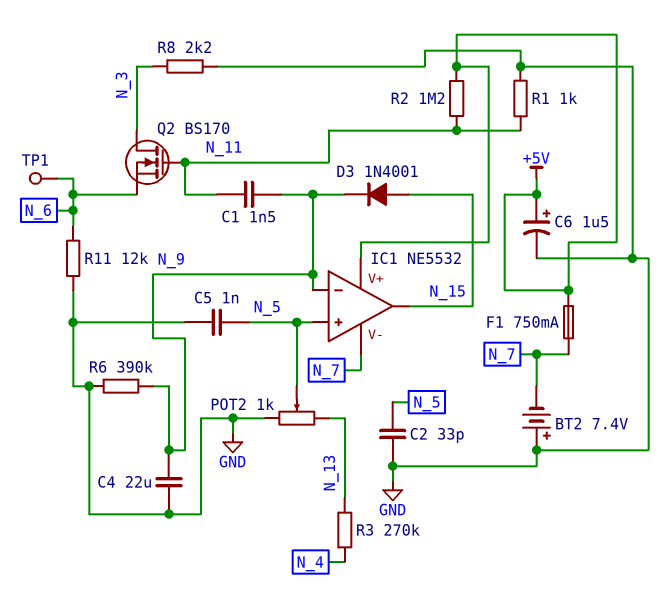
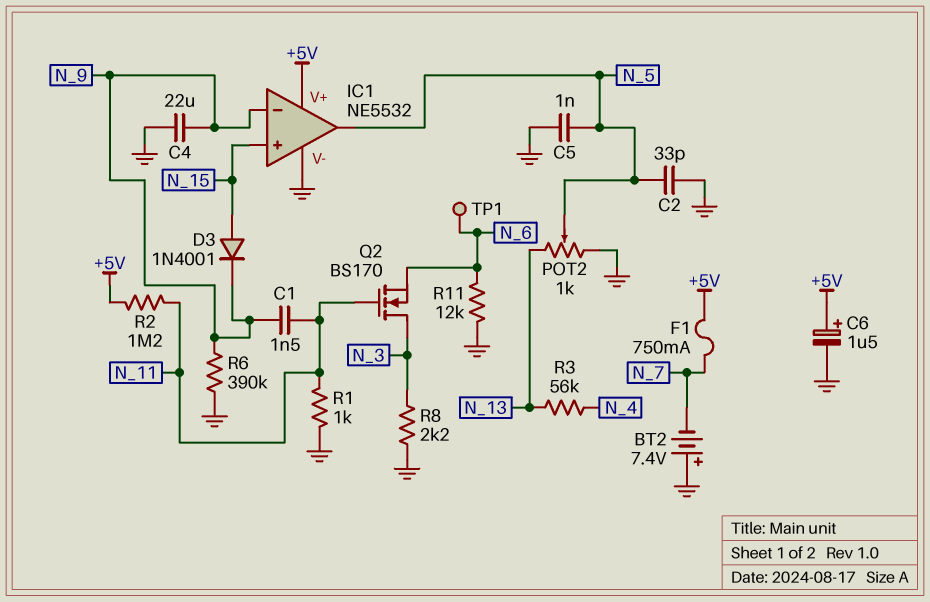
IC1 pin V-: N_7 -> GND
IC1 pin in+: N_5 -> N_15
IC1 pin out: N_15 -> N_5
R3: 270k (N_4, N_13) -> 56k (N_4, N_13)

